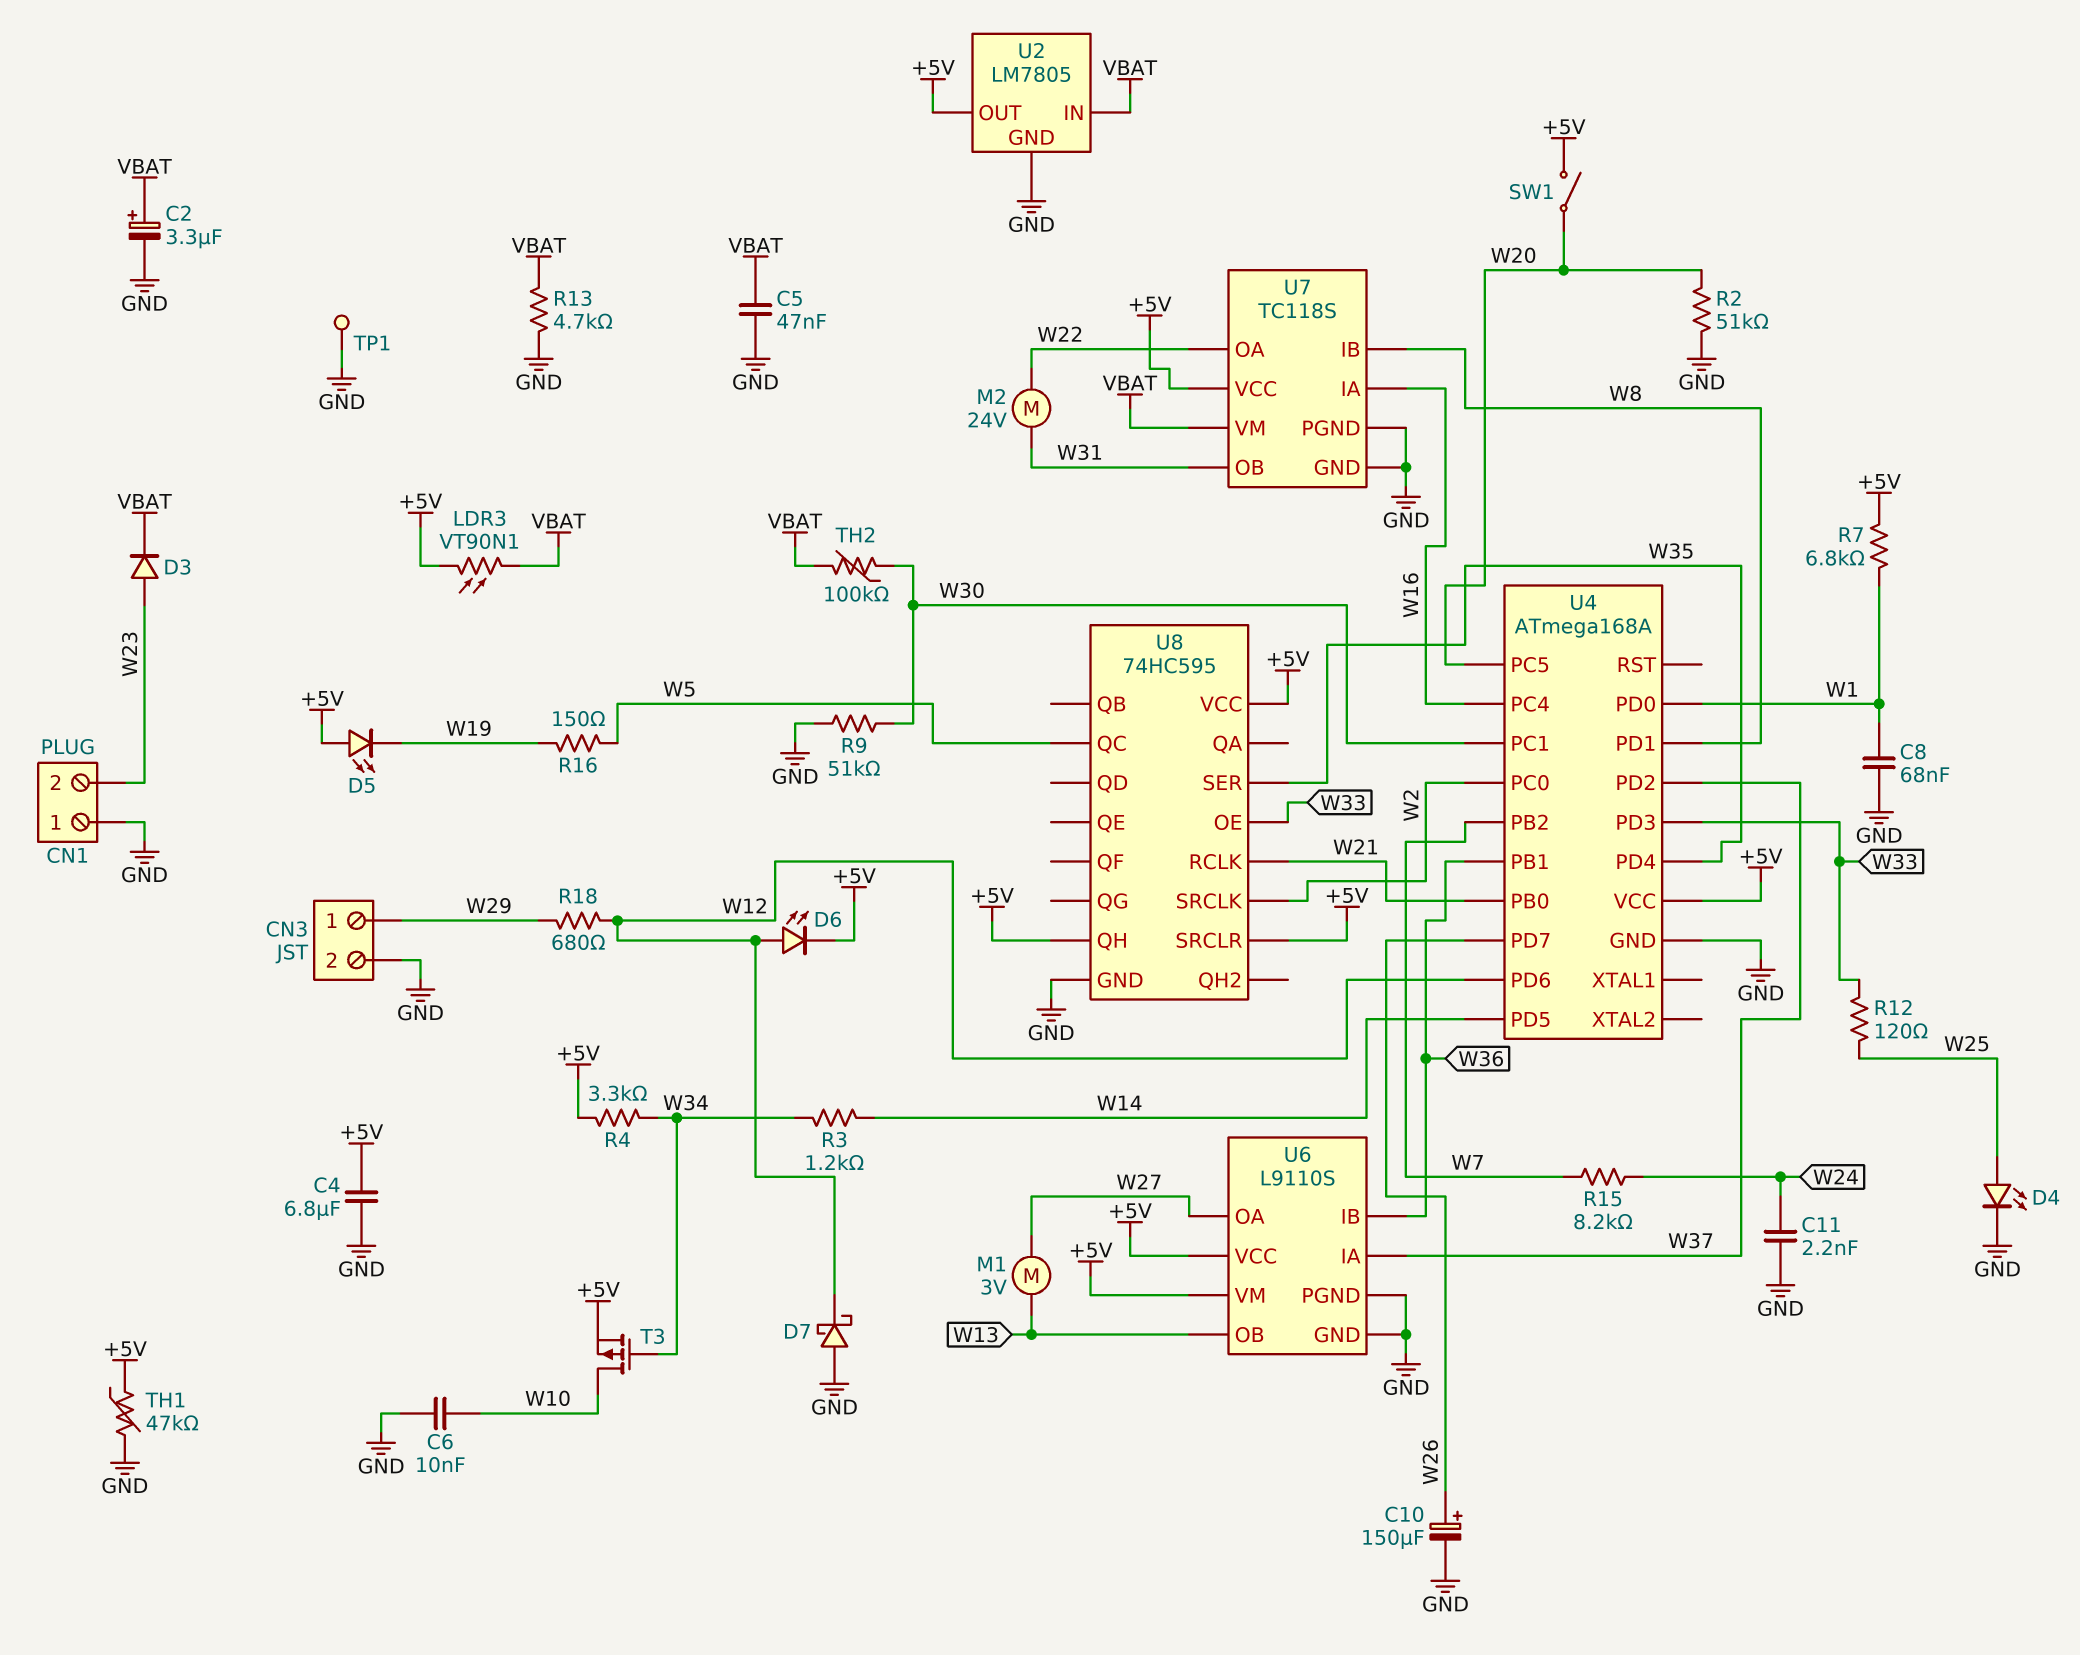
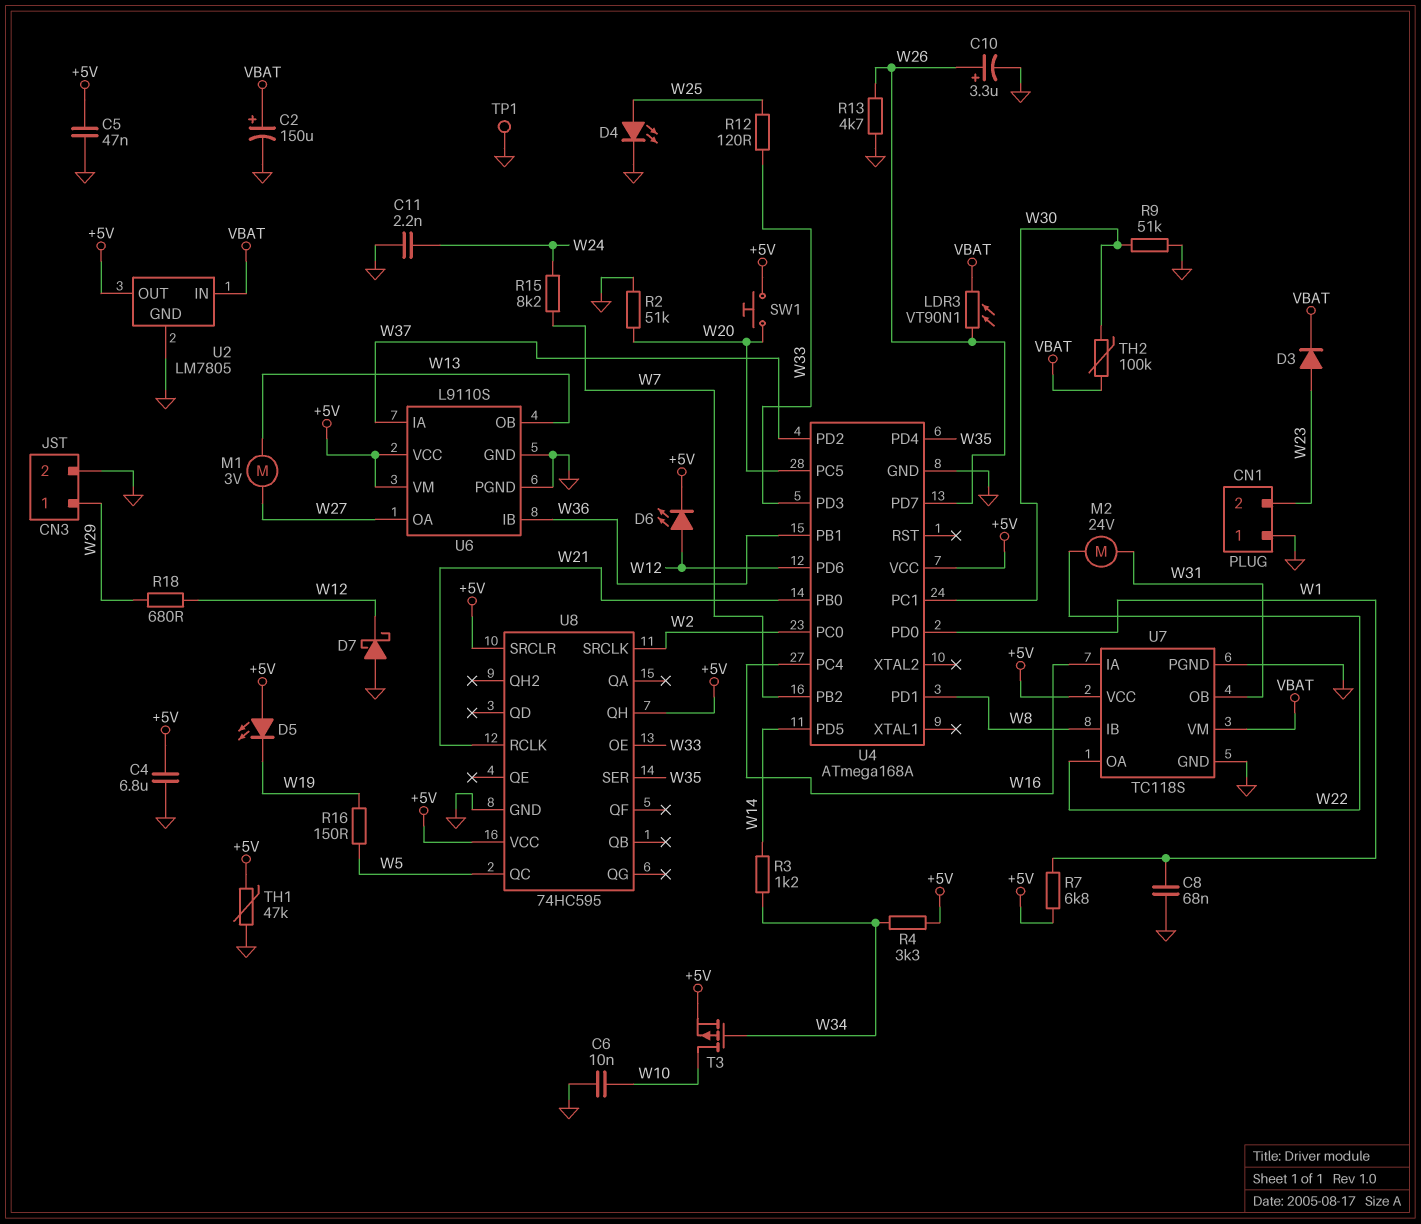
C2: 3.3uF (plus VBAT, minus GND) -> 150uF (plus VBAT, minus GND)
C5: 47nF (GND, VBAT) -> 47nF (+5V, GND)
C10: 150uF (plus W26, minus GND) -> 3.3uF (plus W26, minus GND)
LDR3: VT90N1 (+5V, VBAT) -> VT90N1 (VBAT, W26)
R13: 4.7k (GND, VBAT) -> 4.7k (GND, W26)
SW1: switch (+5V, W20) -> button (+5V, W20)

